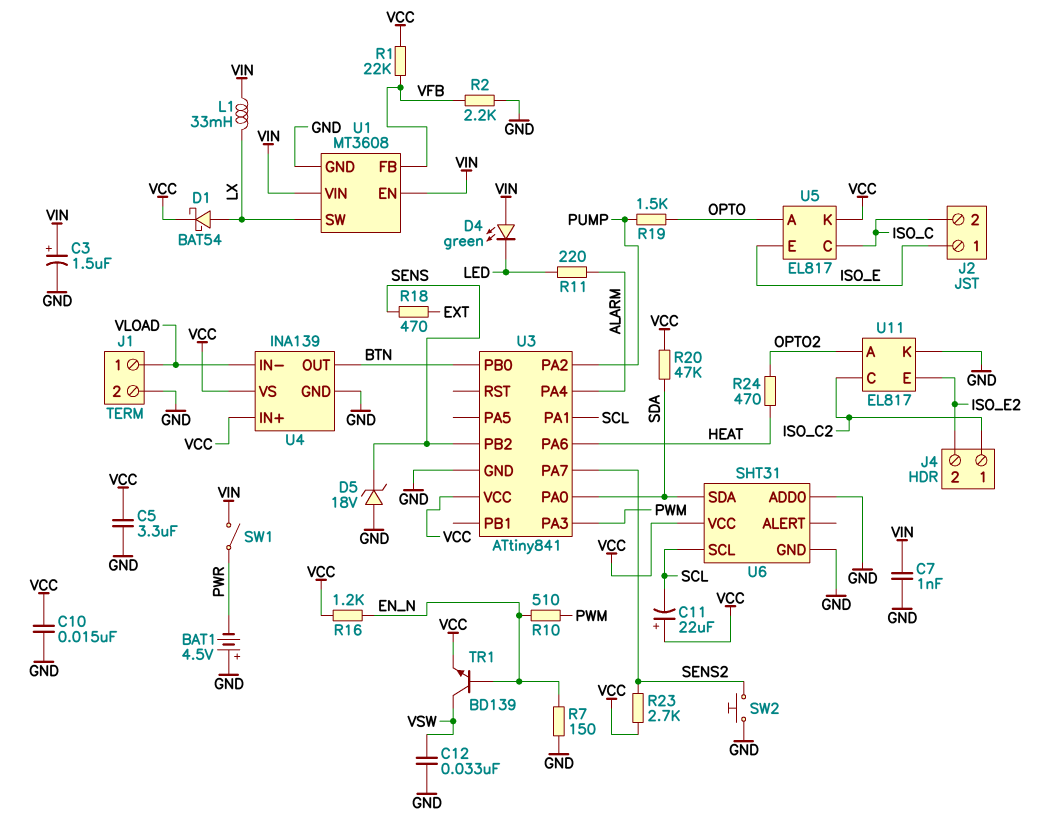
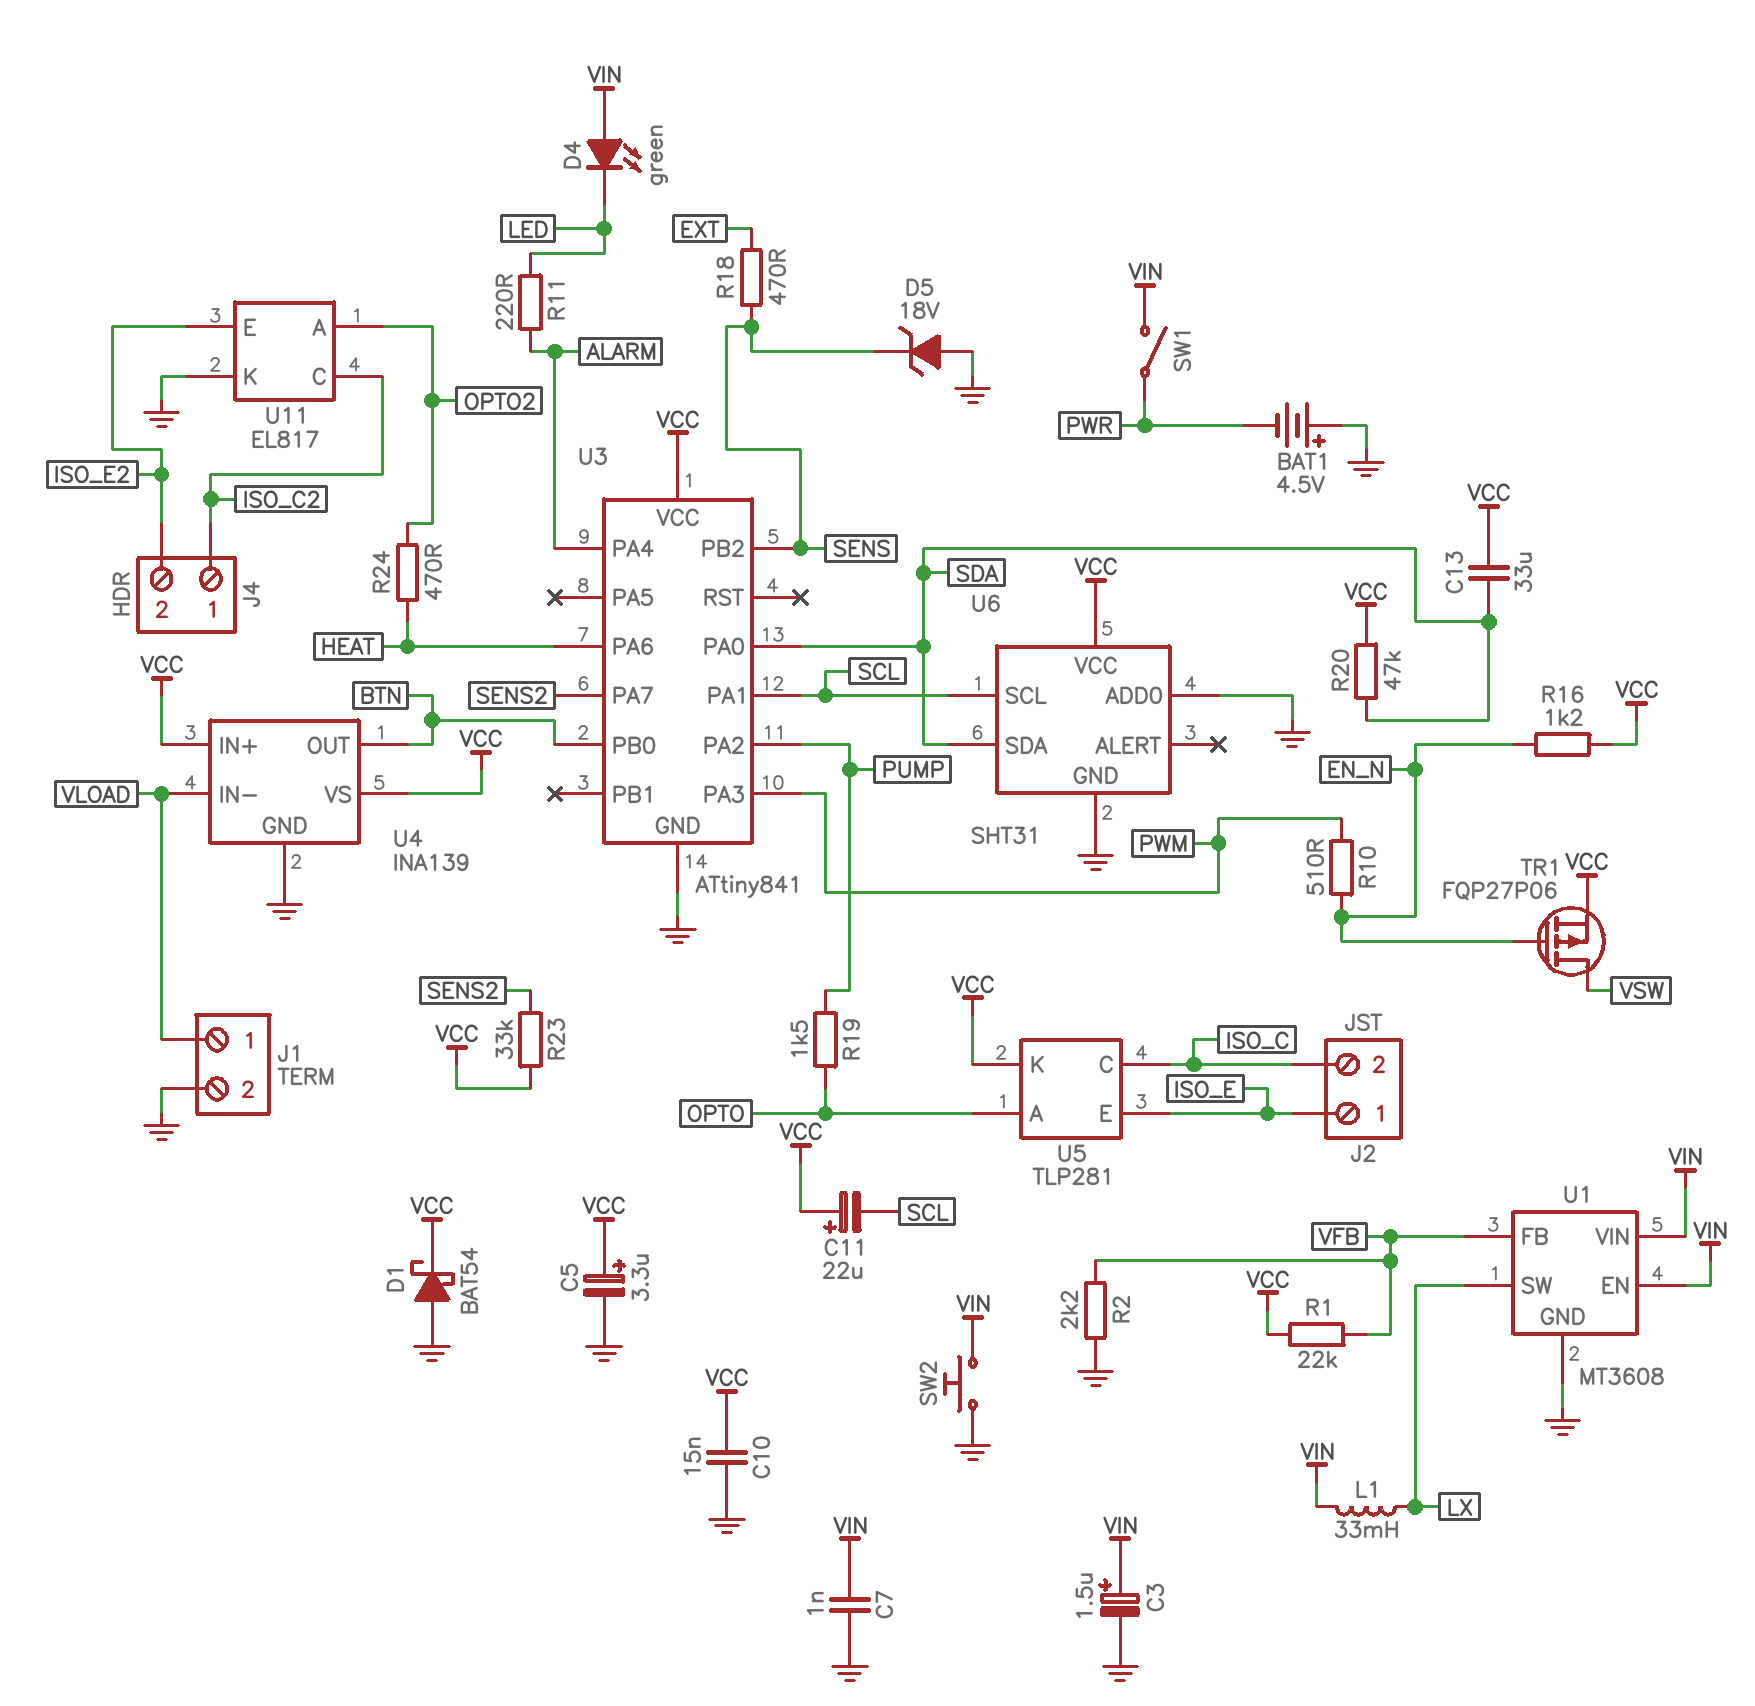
C5: 3.3uF (GND, VCC) -> 3.3uF (plus VCC, minus GND)
C12: 33nF (GND, VSW) -> none
C13: none -> 33uF (SDA, VCC)
D1: schottky BAT54 (A LX, K VCC) -> schottky BAT54 (A GND, K VCC)
R7: 150 (EN_N, GND) -> none
R23: 2.7k (SENS2, VCC) -> 33k (SENS2, VCC)
SW2: button (GND, SENS2) -> button (GND, VIN)
TR1: NPN BD139 (B EN_N, C VSW, E VCC) -> PMOS FQP27P06 (G EN_N, D VSW, S VCC)
U5: EL817 -> TLP281

